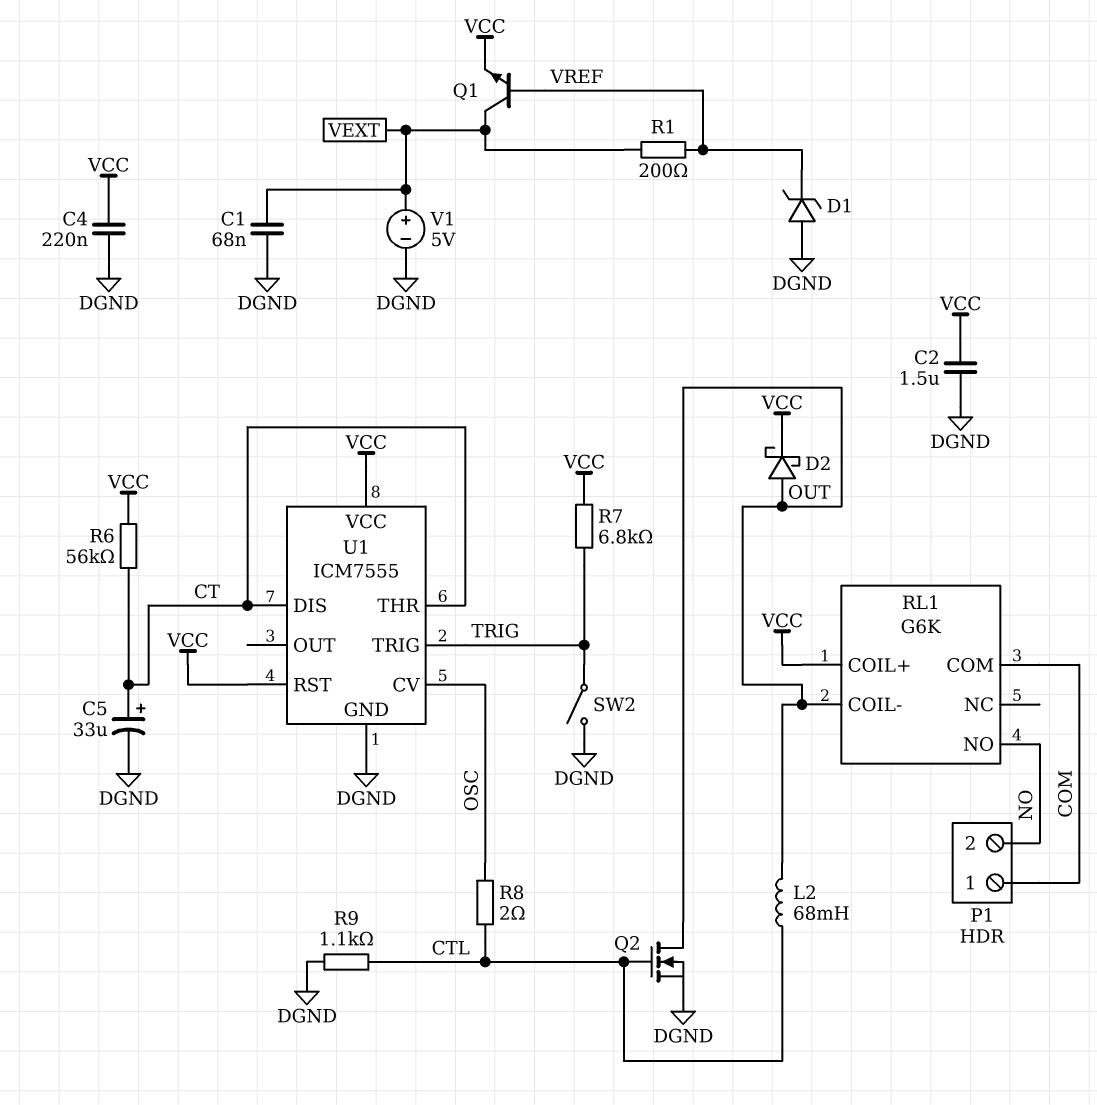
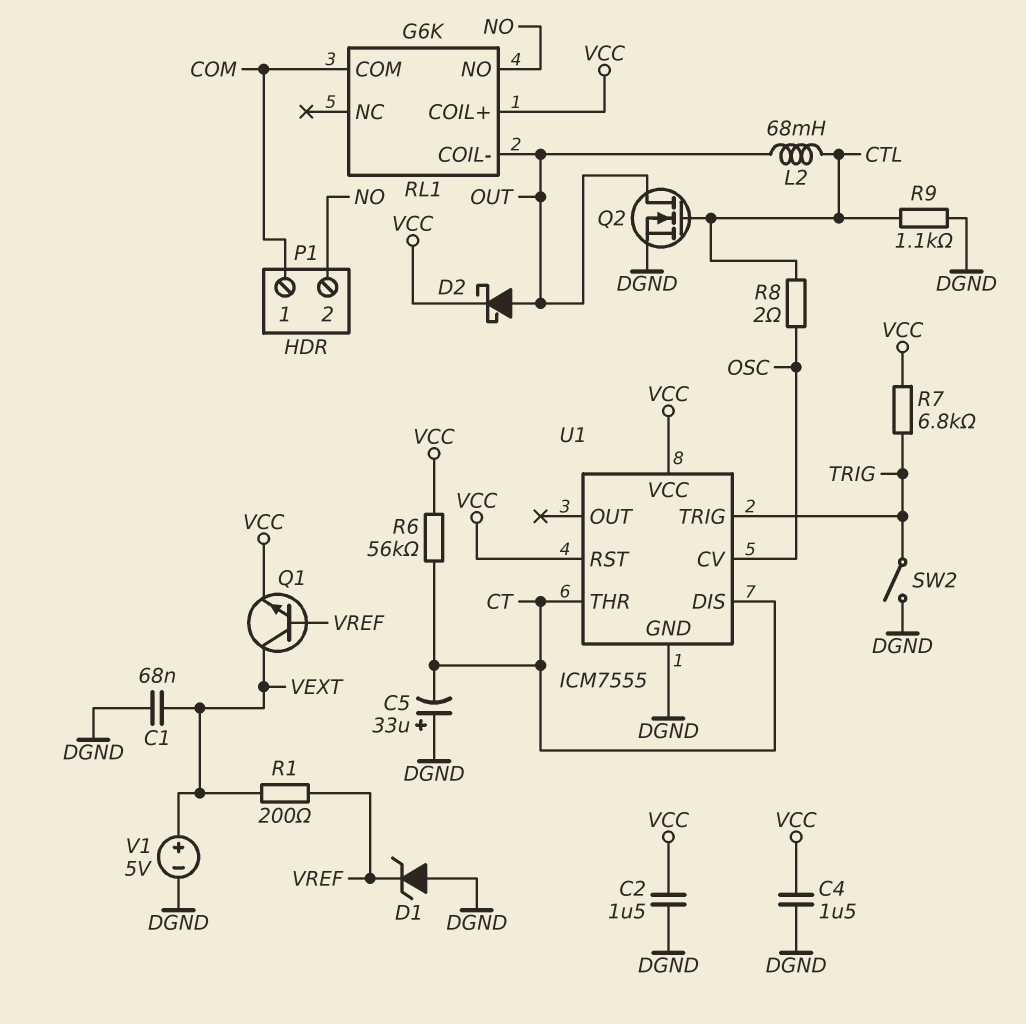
C4: 220nF (DGND, VCC) -> 1.5uF (DGND, VCC)
C5: 33uF (plus CT, minus DGND) -> 33uF (plus DGND, minus CT)

